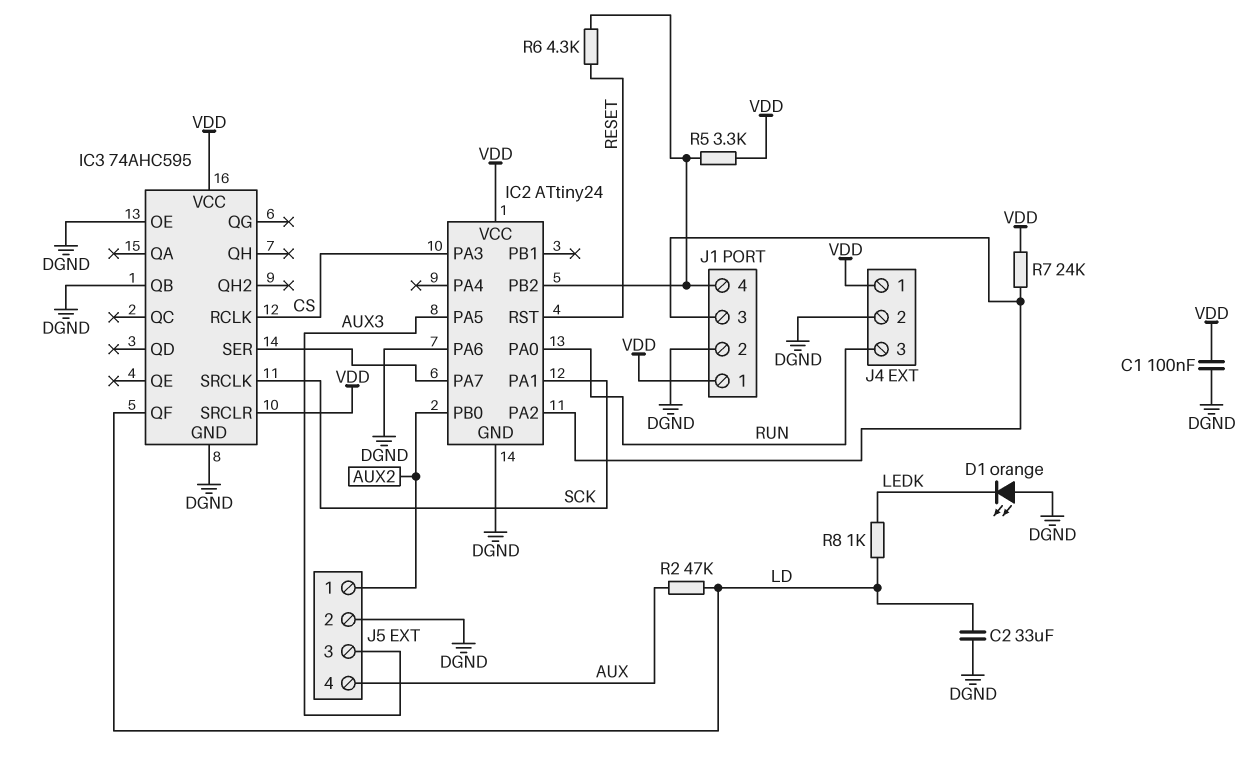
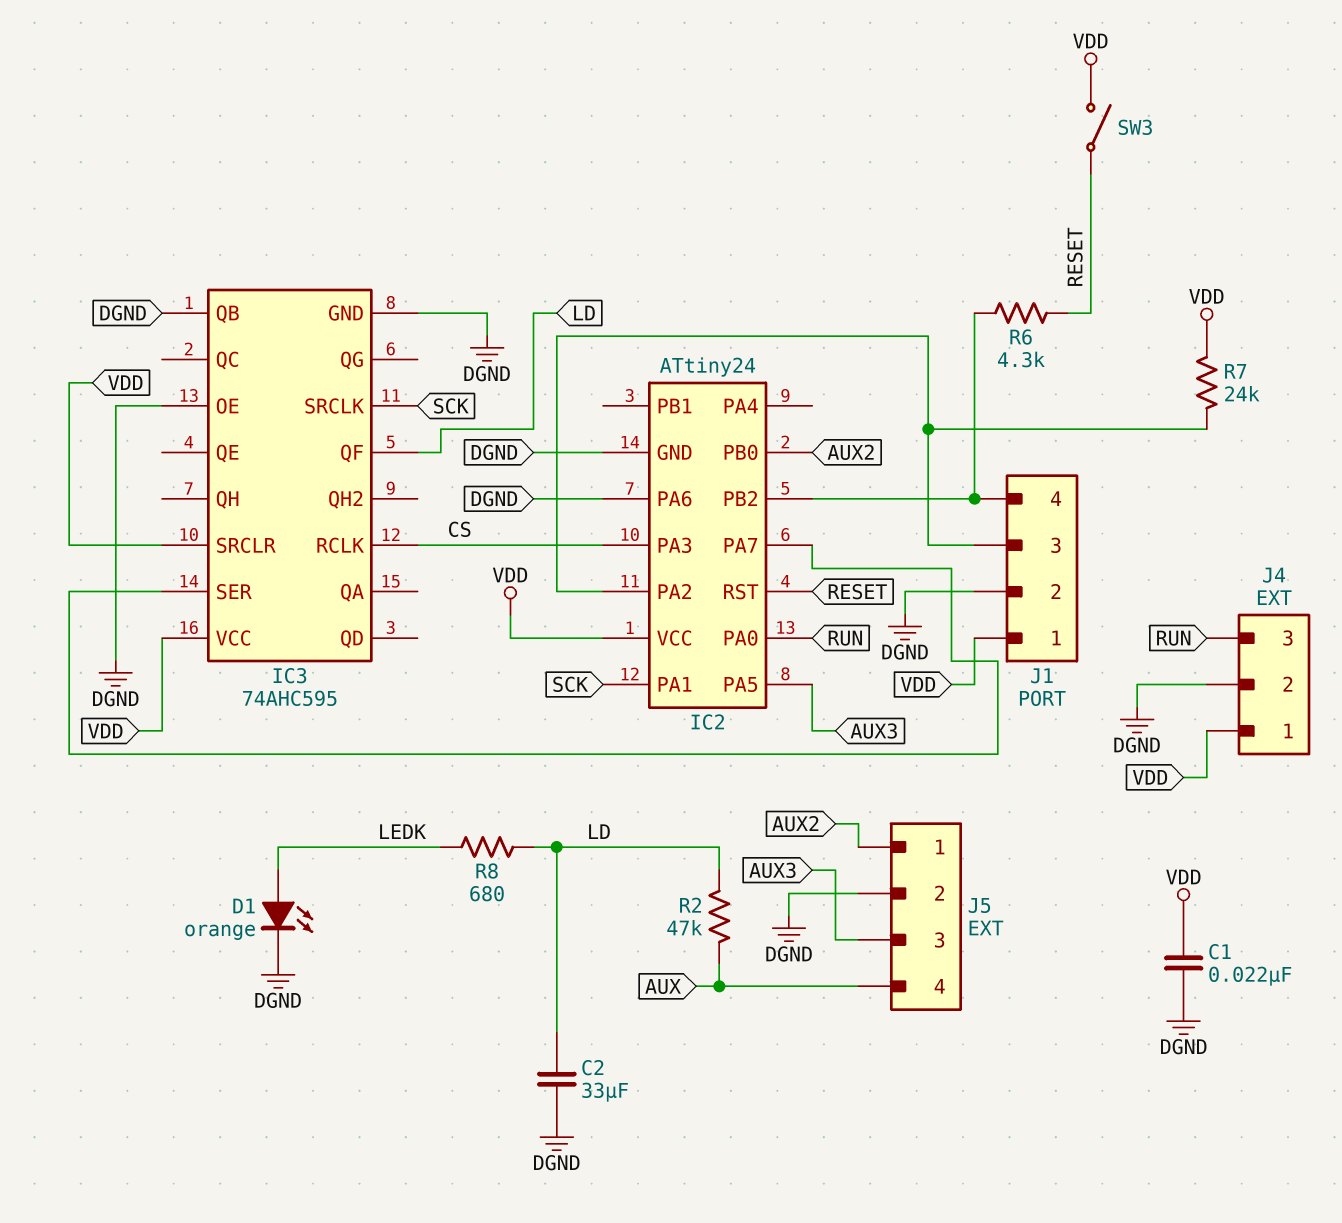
C1: 100nF (DGND, VDD) -> 22nF (DGND, VDD)
D1: LED orange (A DGND, K LEDK) -> LED orange (A LEDK, K DGND)
R5: 3.3k (IC2/PB2, VDD) -> none
R8: 1k (LD, LEDK) -> 680 (LD, LEDK)
SW3: none -> switch (RESET, VDD)

